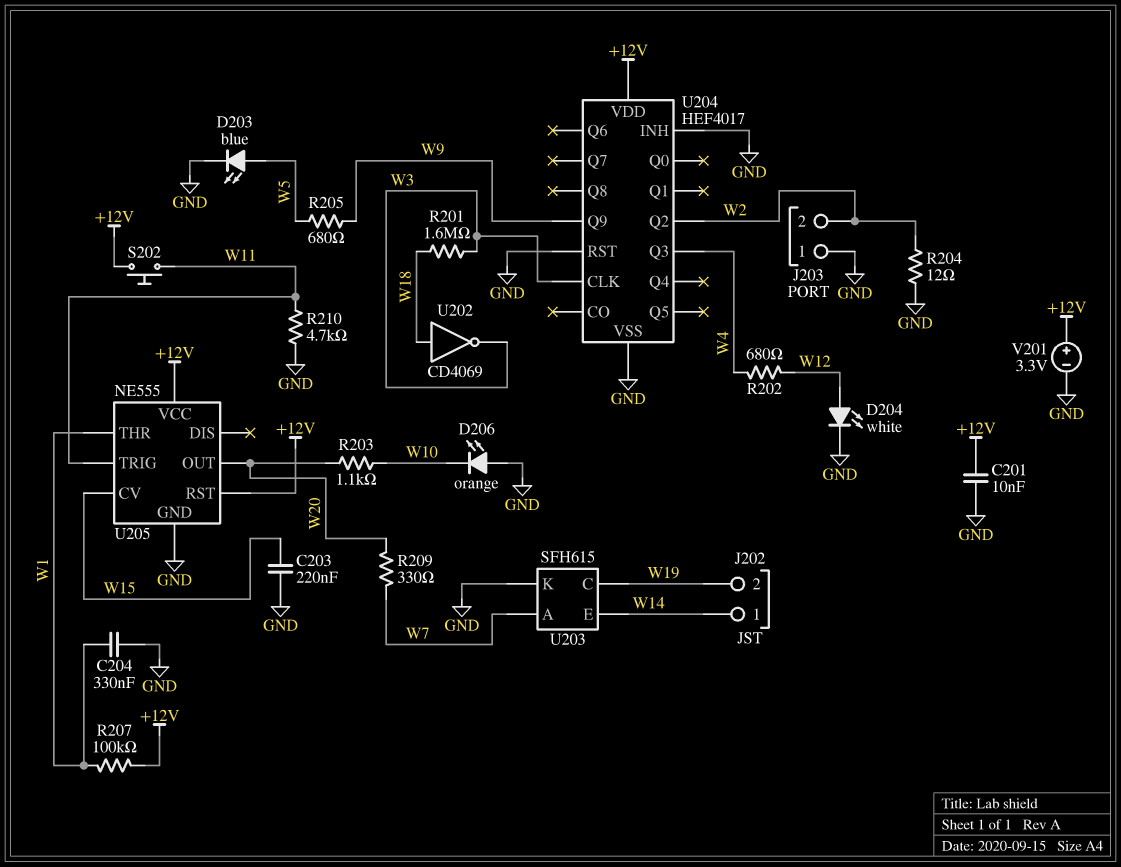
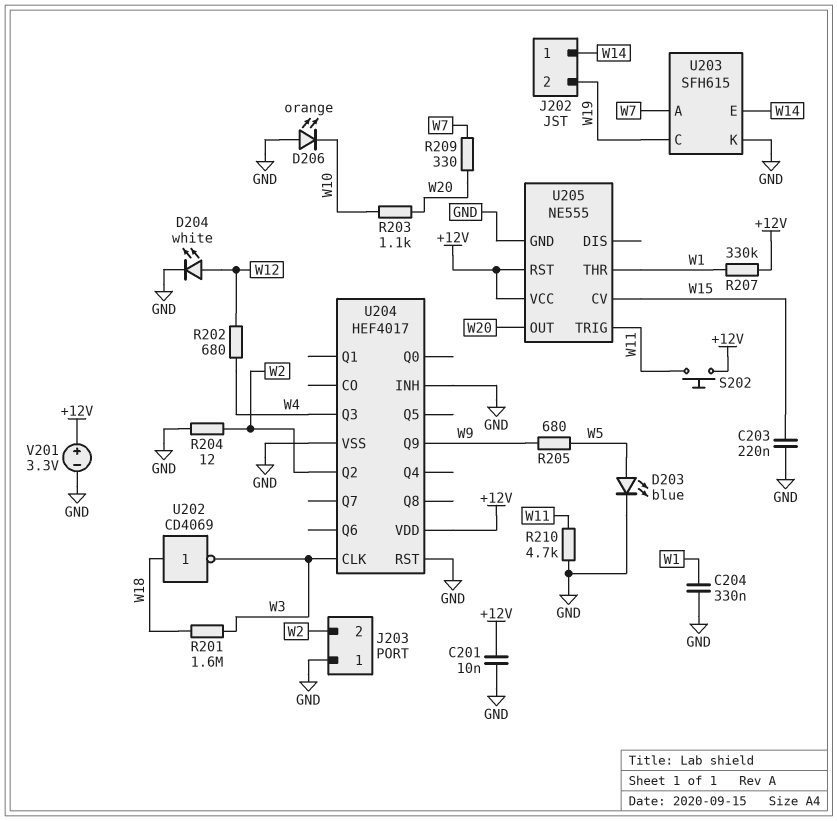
R207: 100k (+12V, W1) -> 330k (+12V, W1)

